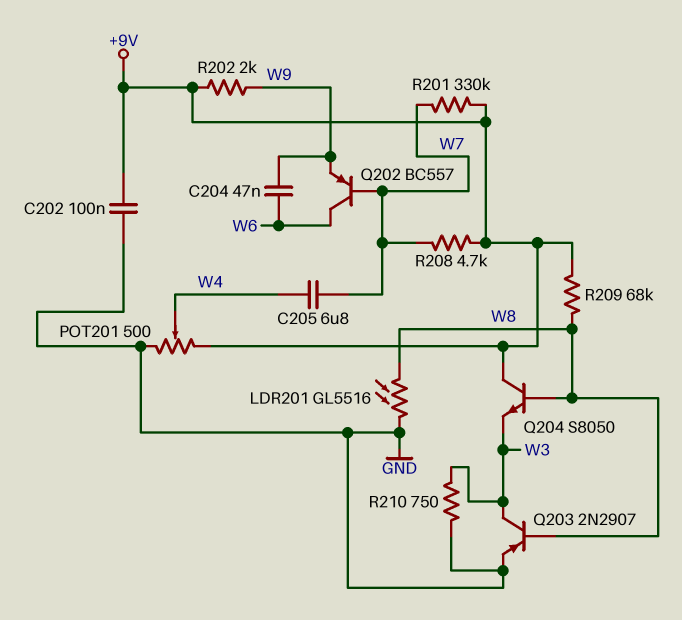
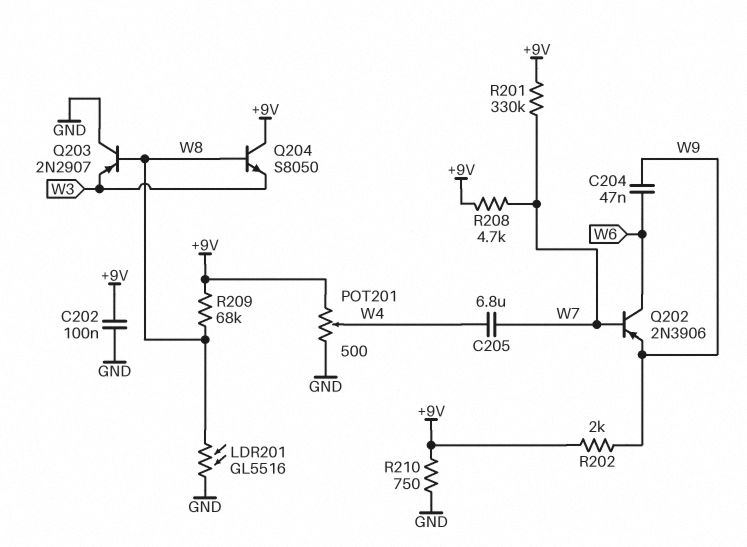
Q202: PNP BC557 (B W7, C W6, E W9) -> PNP 2N3906 (B W7, C W6, E W9)
Q203: PNP 2N2907 (B W8, C W3, E GND) -> PNP 2N2907 (B W8, C GND, E W3)
R210: 750 (GND, W3) -> 750 (+9V, GND)

